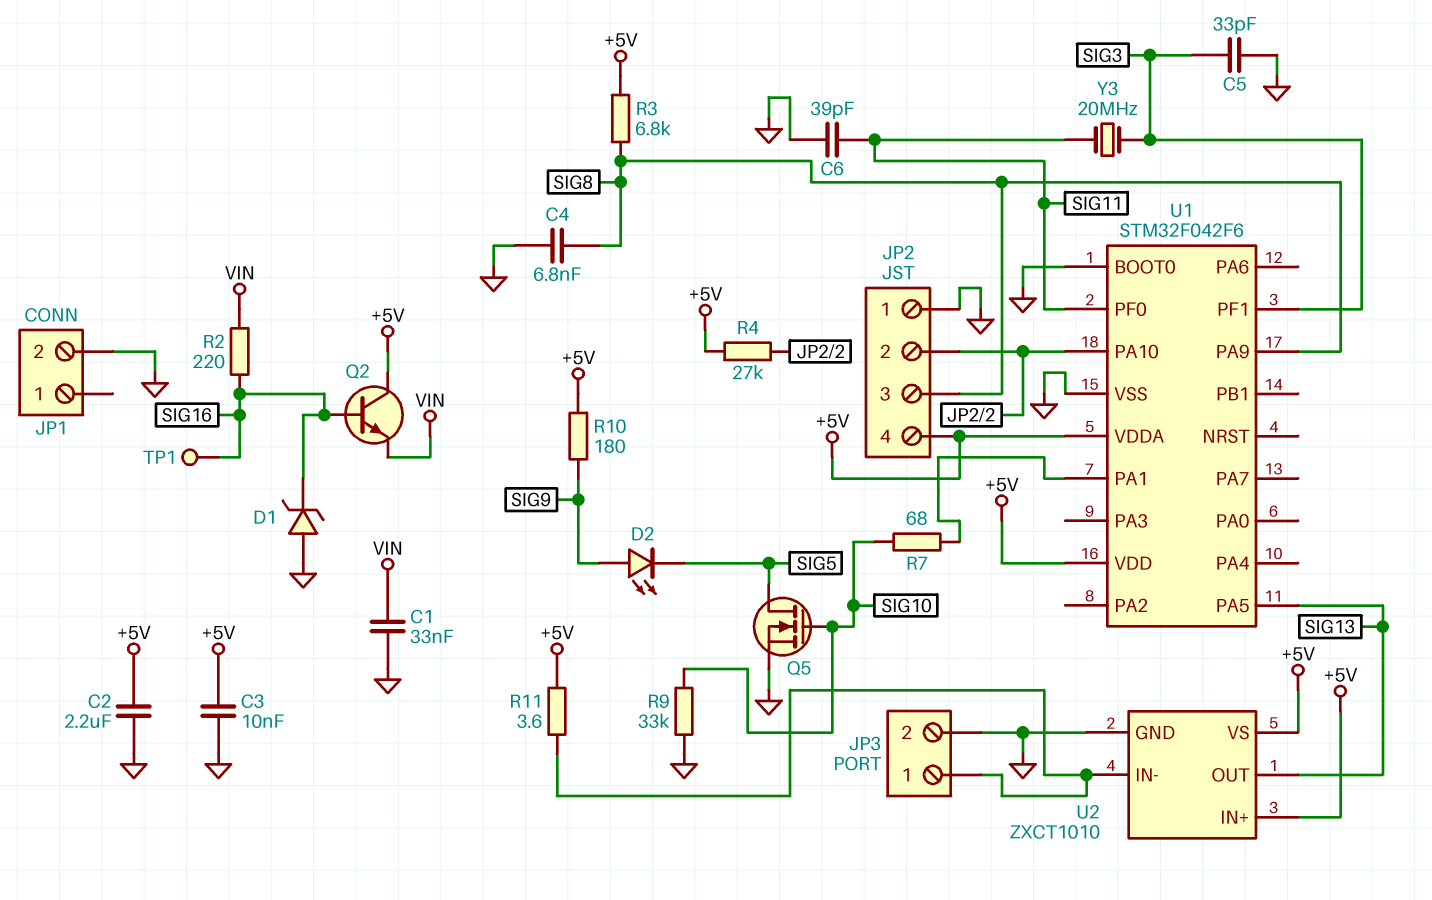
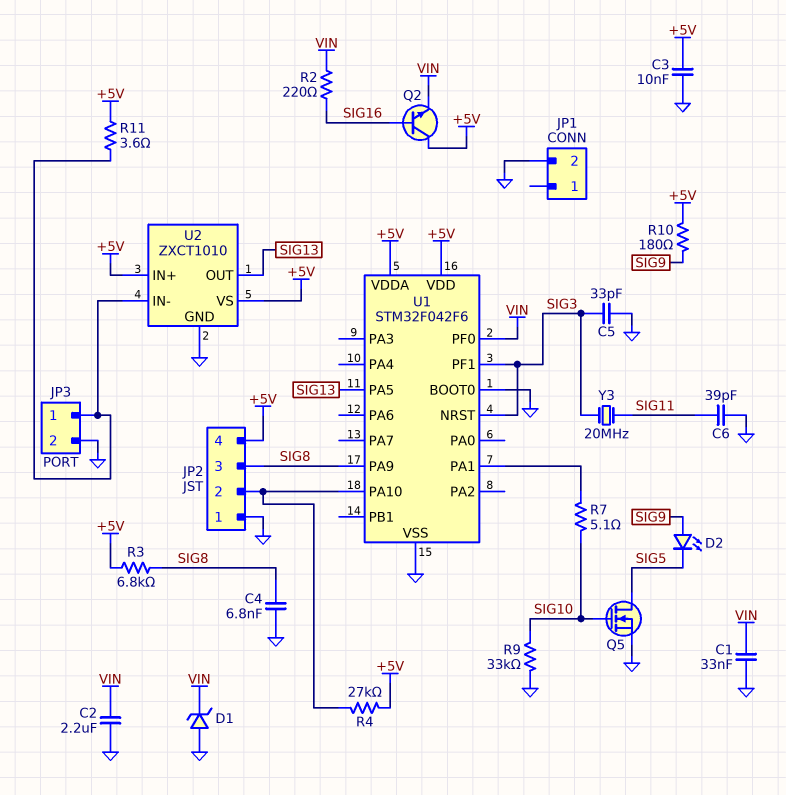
C2: 2.2uF (+5V, GND) -> 2.2uF (GND, VIN)
D1: zener (A GND, K SIG16) -> zener (A GND, K VIN)
R7: 68 (SIG10, U1/PA1) -> 5.1 (SIG10, U1/PA1)
TP1: test point (SIG16) -> none
U1 pin NRST: none -> SIG3
U1 pin PF0: SIG11 -> VIN

